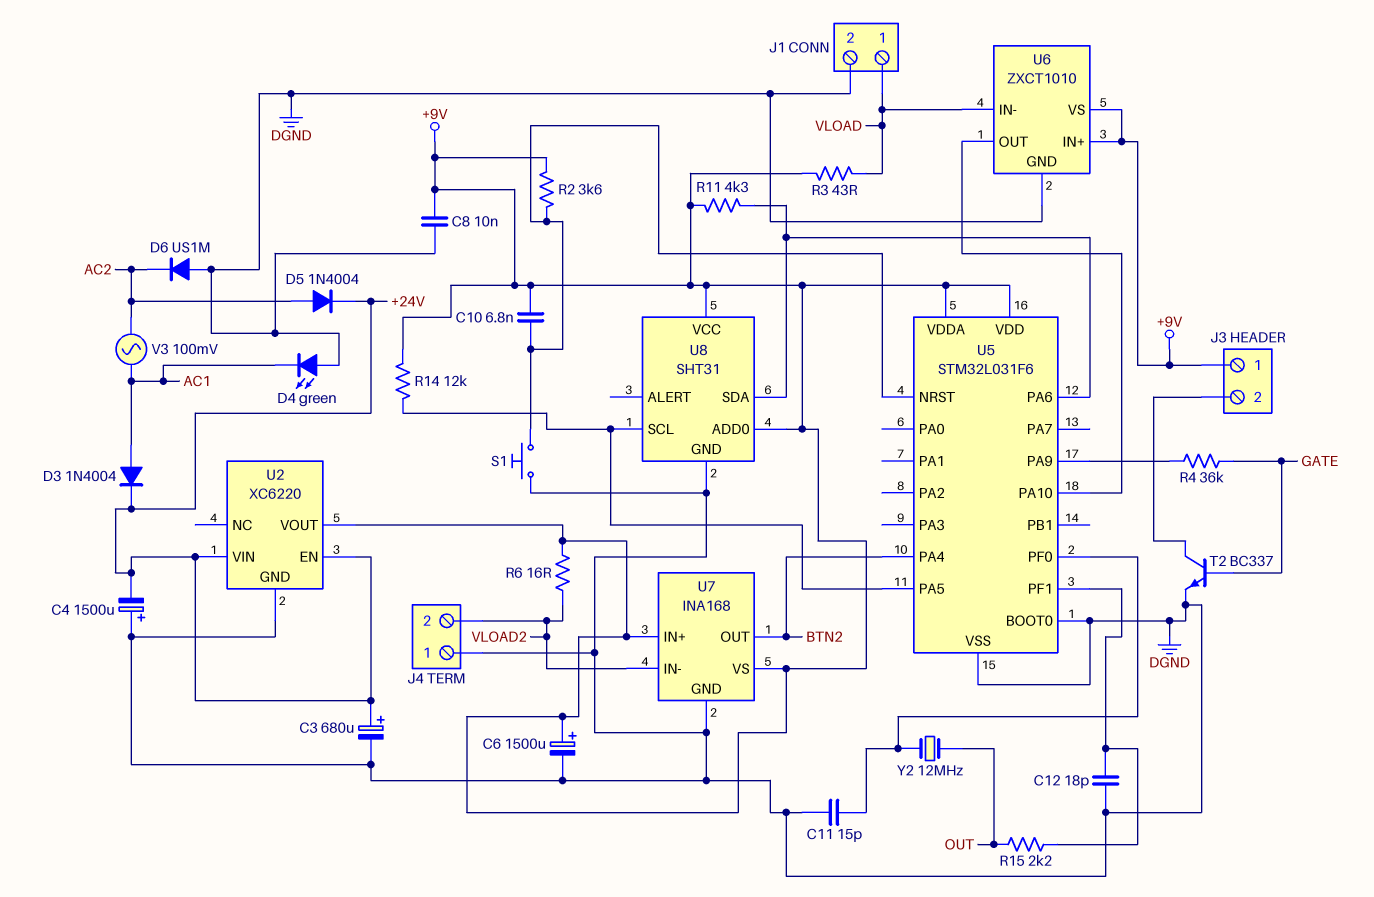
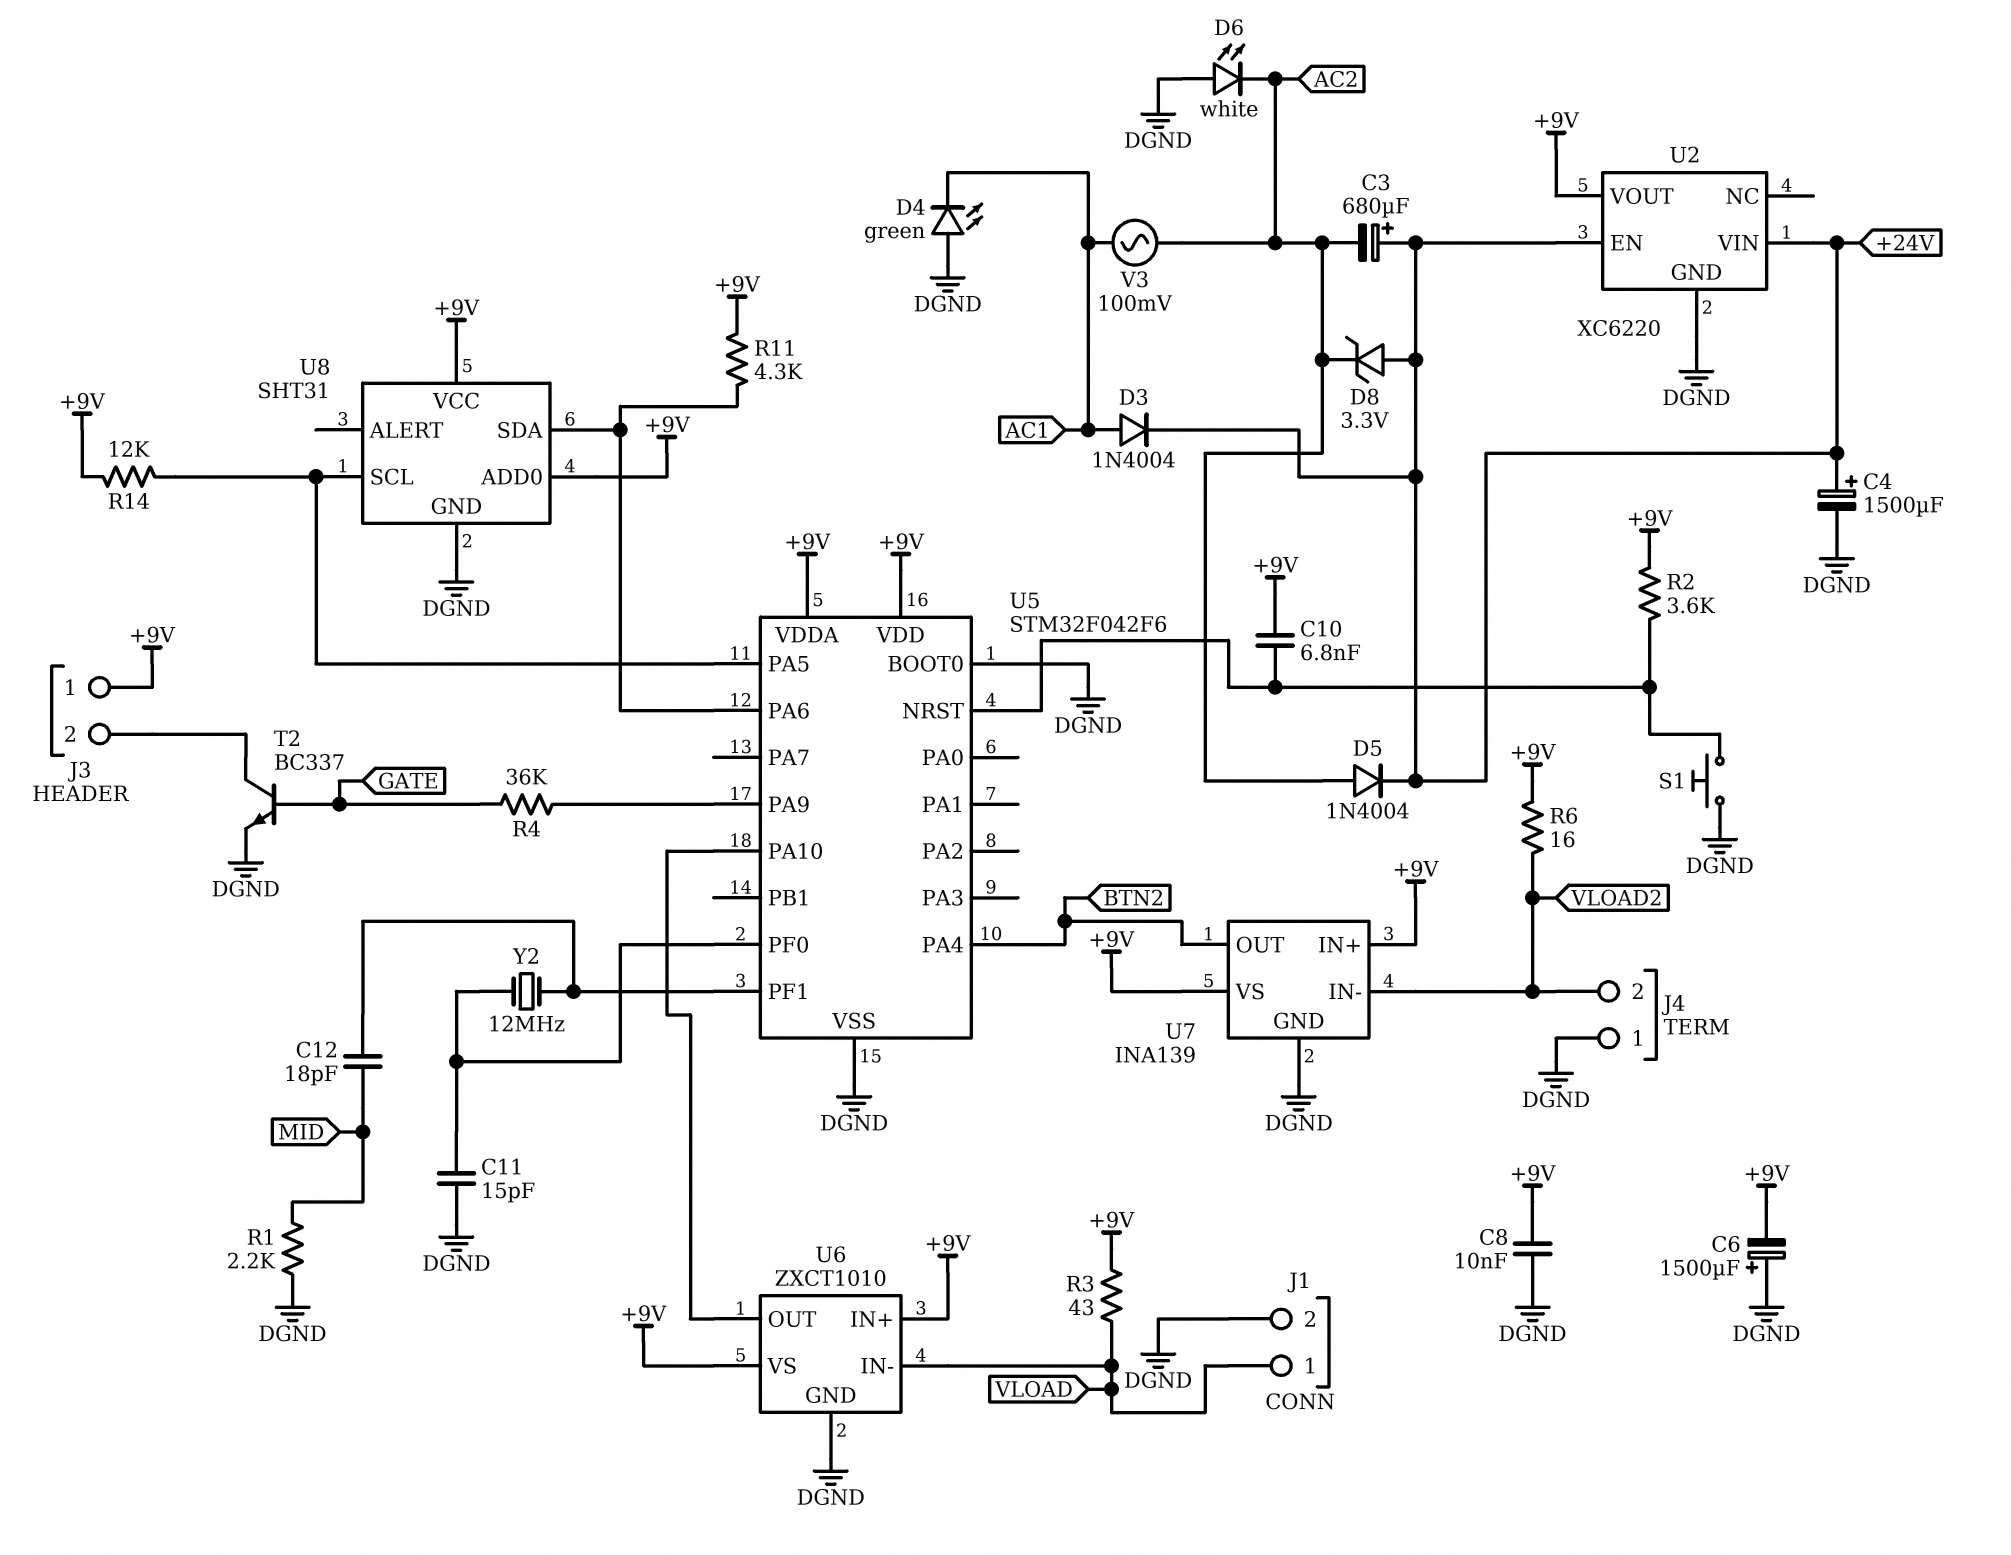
C3: 680uF (plus +24V, minus DGND) -> 680uF (plus +24V, minus AC2)
C4: 1500uF (plus DGND, minus +24V) -> 1500uF (plus +24V, minus DGND)
C6: 1500uF (plus +9V, minus DGND) -> 1500uF (plus DGND, minus +9V)
C12: 18pF (DGND, U5/PF1) -> 18pF (MID, U5/PF1)
D6: diode US1M (A DGND, K AC2) -> LED white (A DGND, K AC2)
D8: none -> zener 3.3V (A +24V, K AC2)
R1: none -> 2.2k (DGND, MID)
R15: 2.2k (OUT, U5/PF1) -> none
U5: STM32L031F6 -> STM32F042F6
U7: INA168 -> INA139
Y2: 12MHz (OUT, U5/PF0) -> 12MHz (U5/PF0, U5/PF1)

